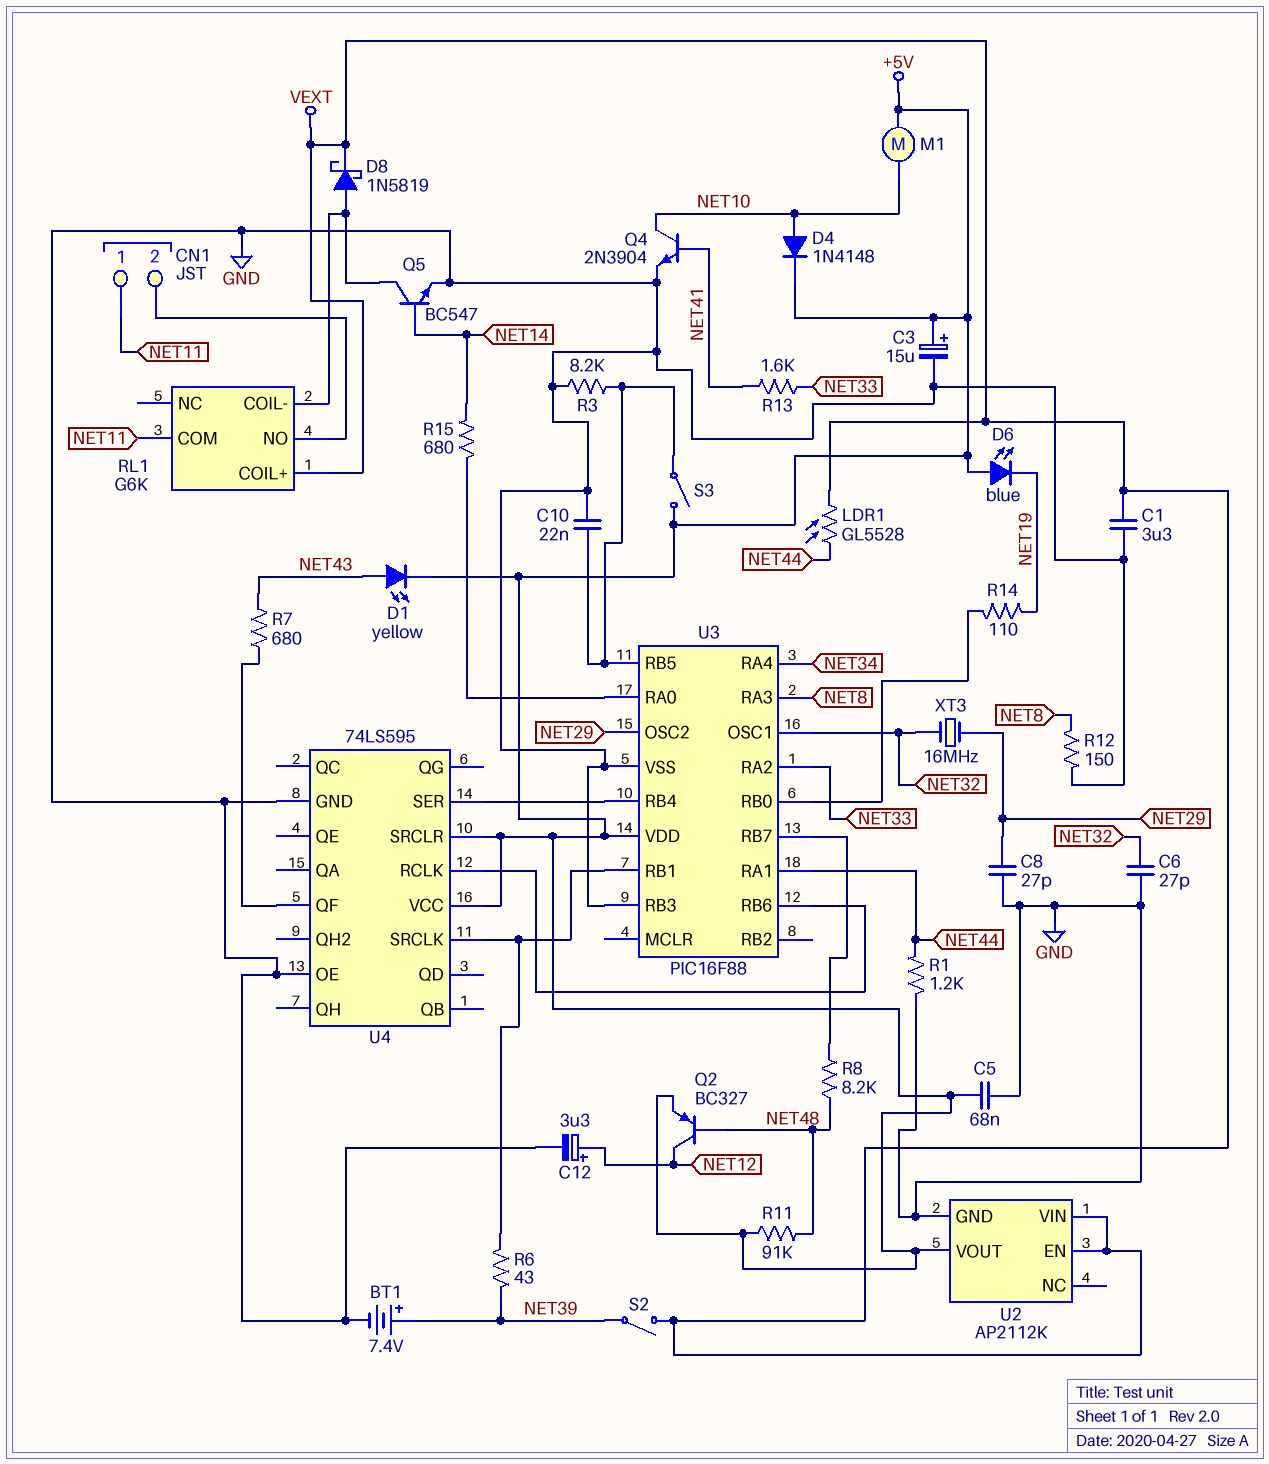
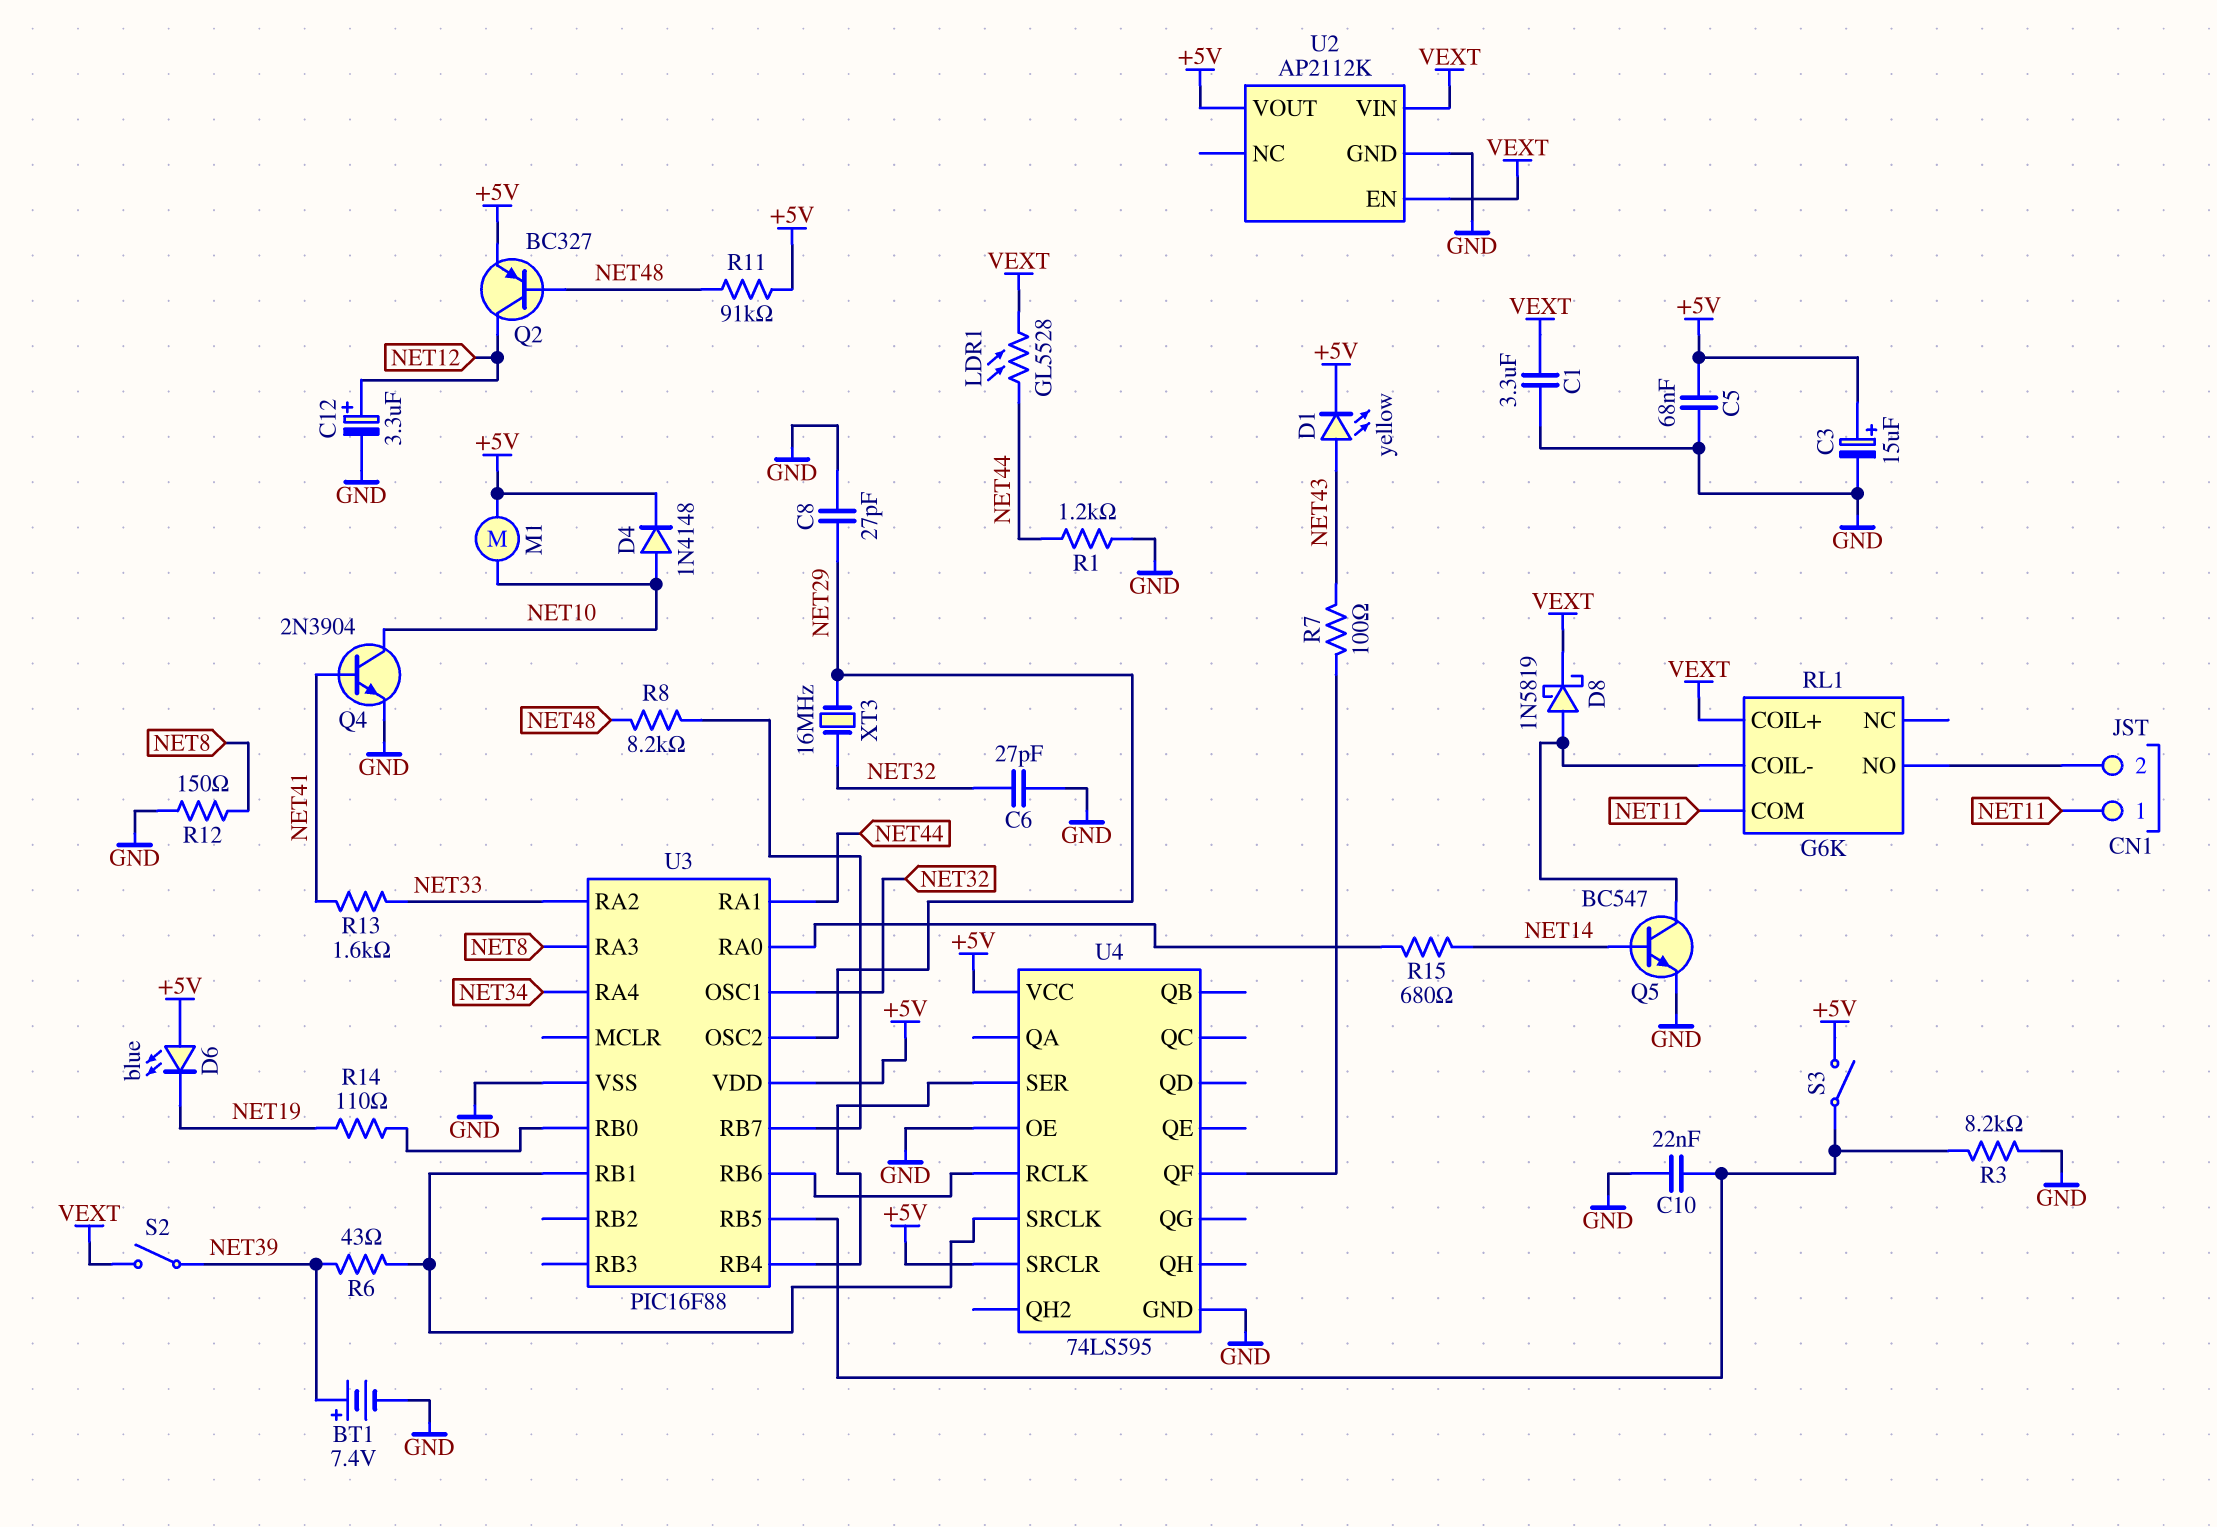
R7: 680 (NET43, U4/QF) -> 100 (NET43, U4/QF)
U3 pin RB3: GND -> none

